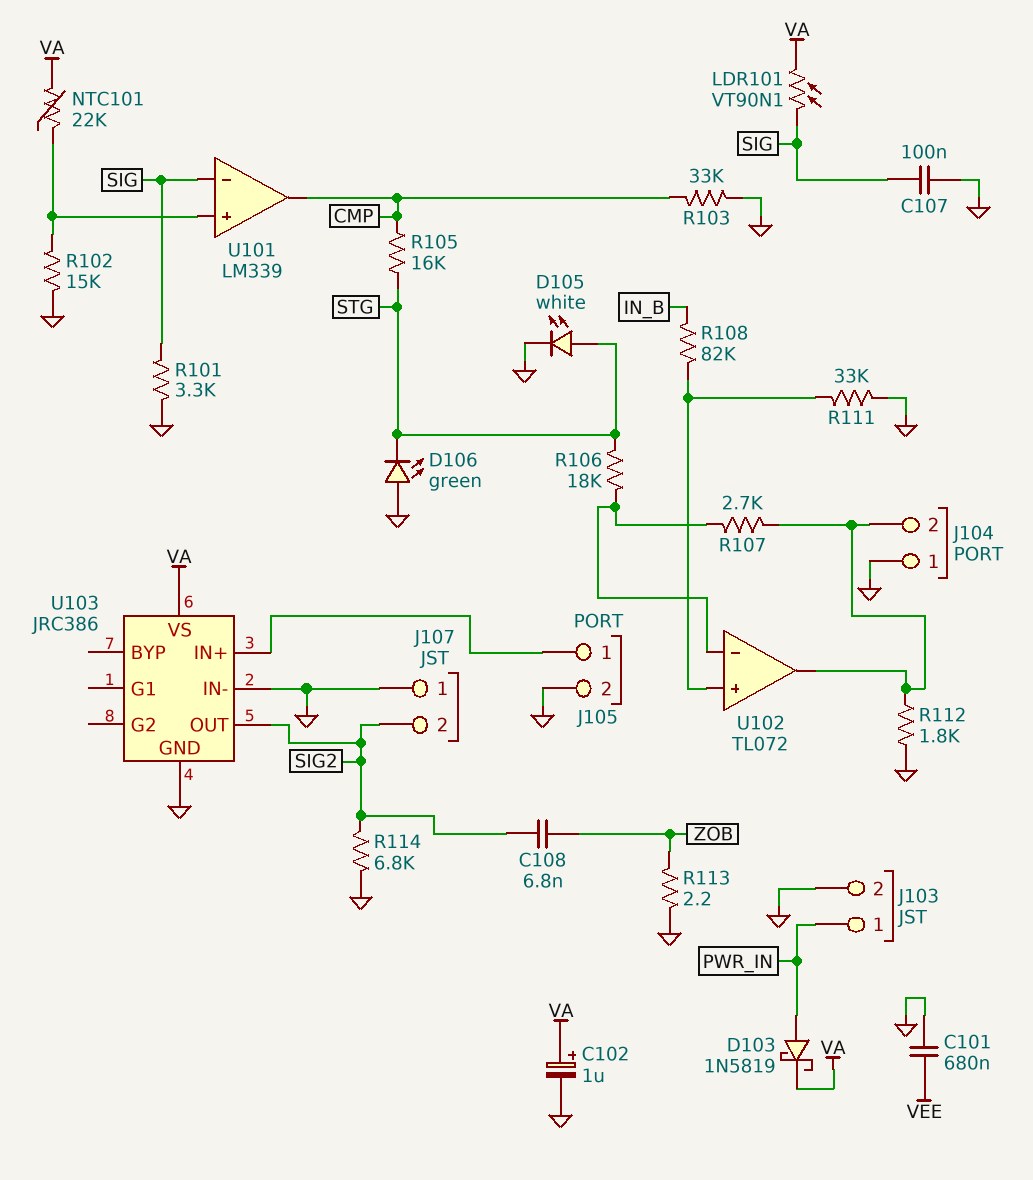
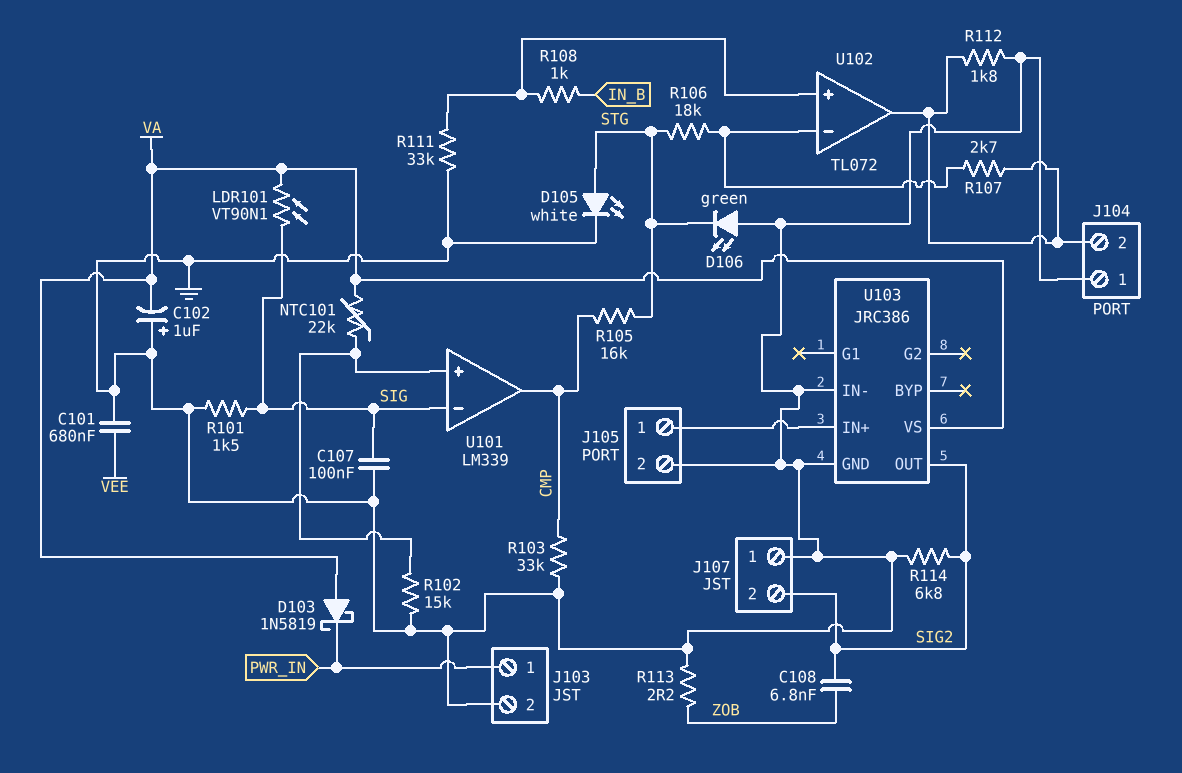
C102: 1uF (plus VA, minus GND) -> 1uF (plus GND, minus VA)
D103: schottky 1N5819 (A PWR_IN, K VA) -> schottky 1N5819 (A VA, K PWR_IN)
R101: 3.3k (GND, SIG) -> 1.5k (GND, SIG)
R108: 82k (IN_B, U102/in+) -> 1k (IN_B, U102/in+)

